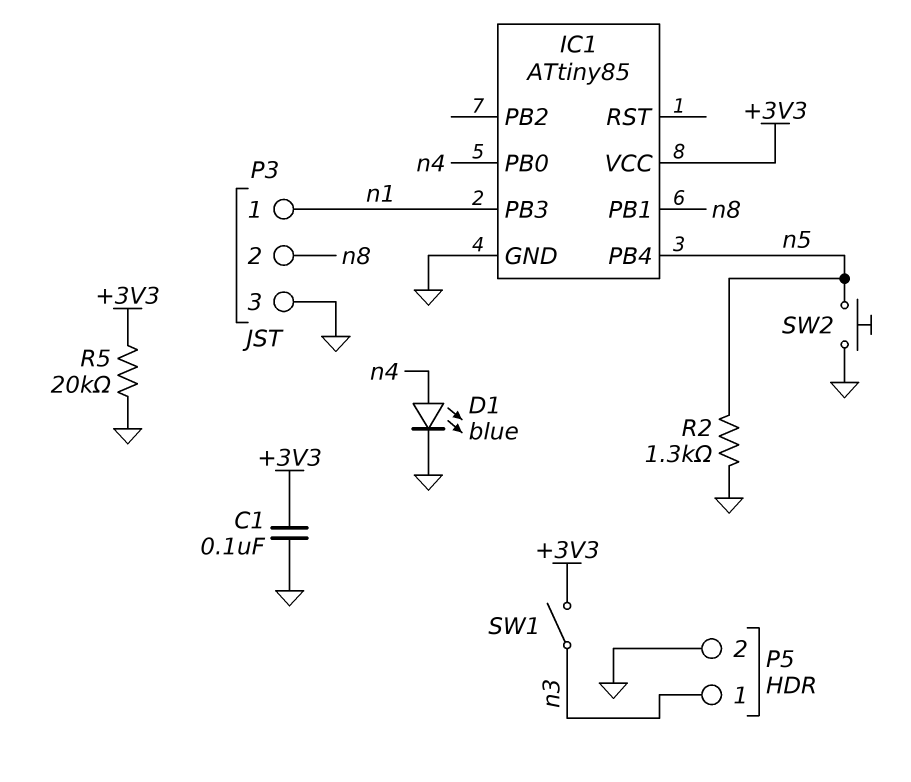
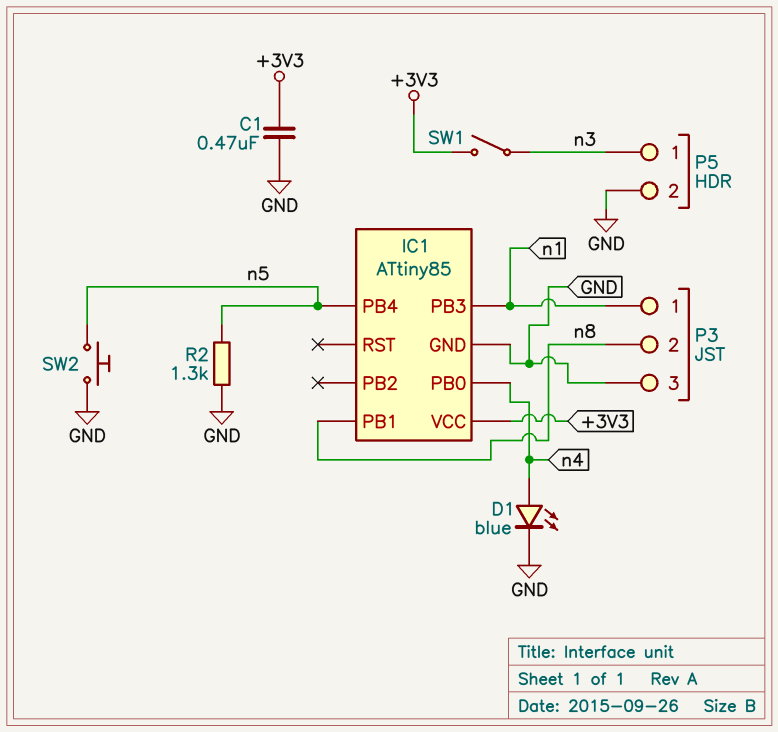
C1: 100nF (+3V3, GND) -> 470nF (+3V3, GND)
R5: 20k (+3V3, GND) -> none

